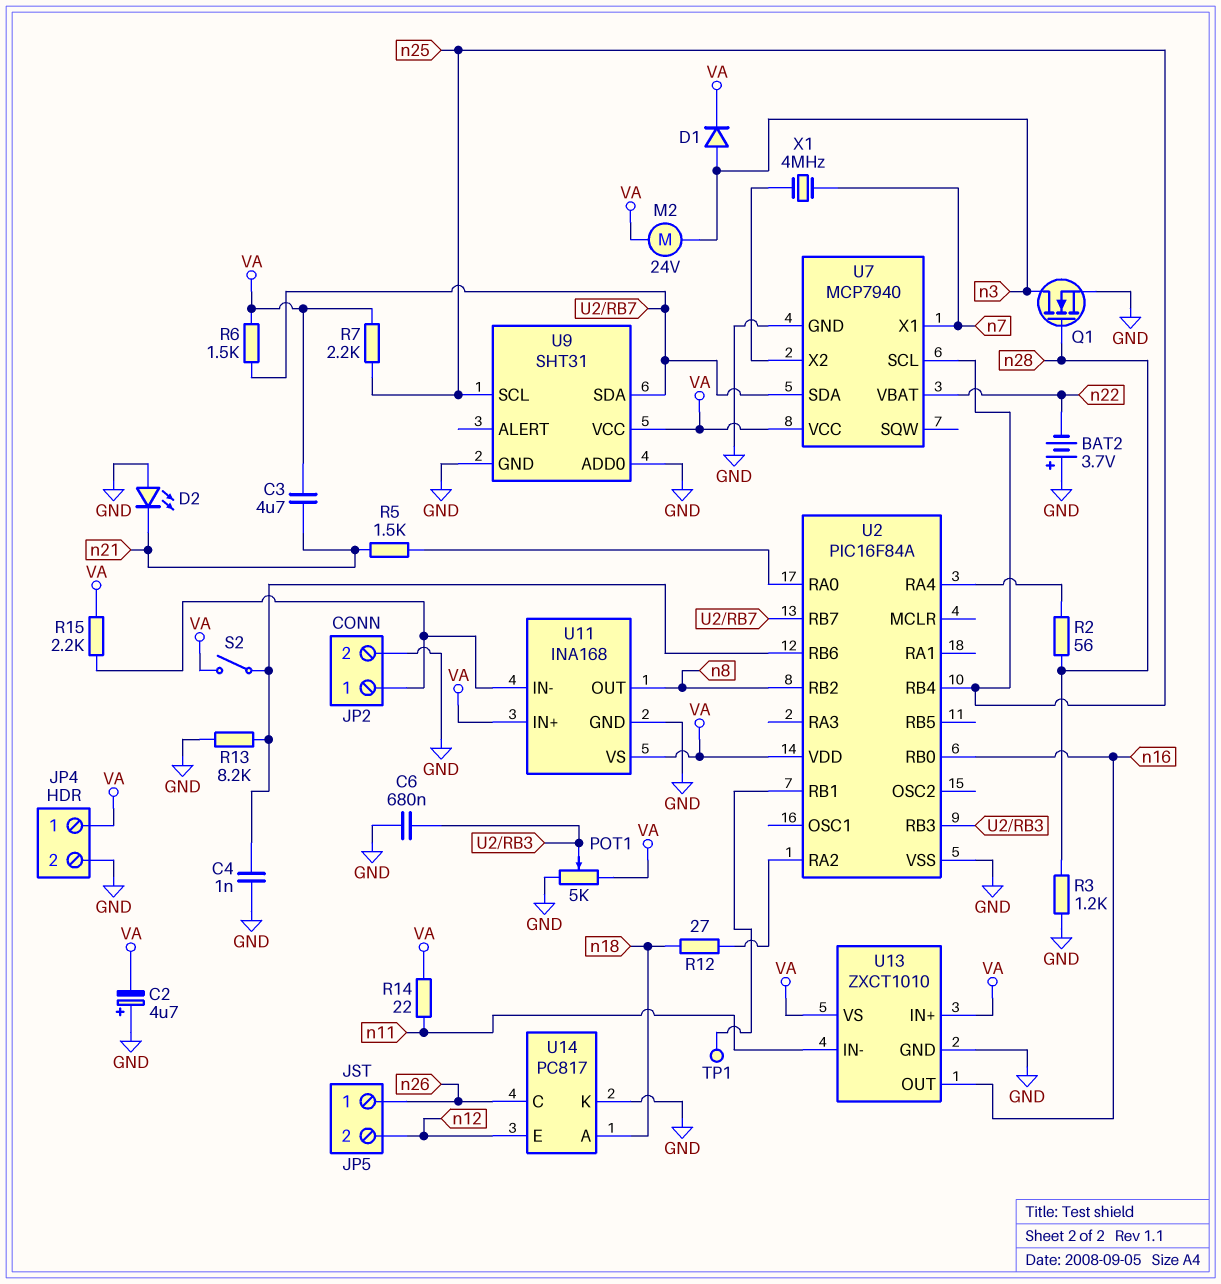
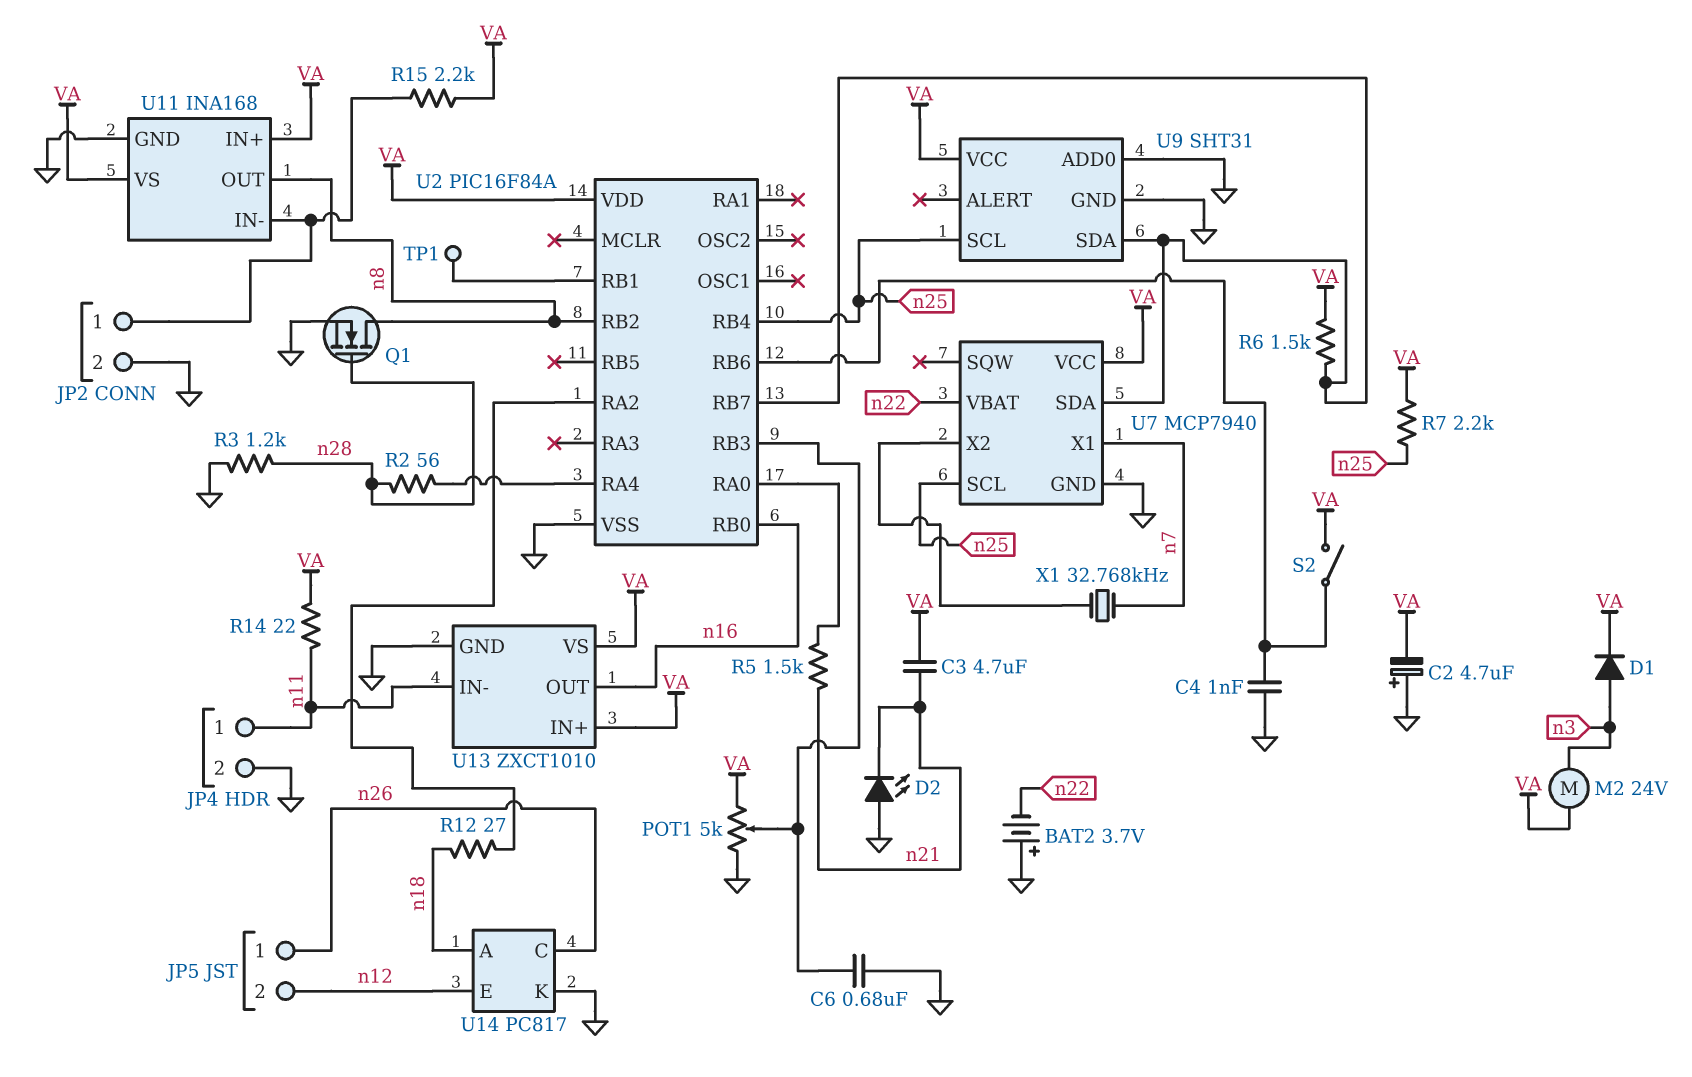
JP4 pin 1: VA -> n11
Q1: NMOS (G n28, D n3, S GND) -> NMOS (G n28, D n8, S GND)
R13: 8.2k (GND, U2/RB6) -> none
X1: 4MHz (U7/X2, n7) -> 32.768kHz (U7/X2, n7)

